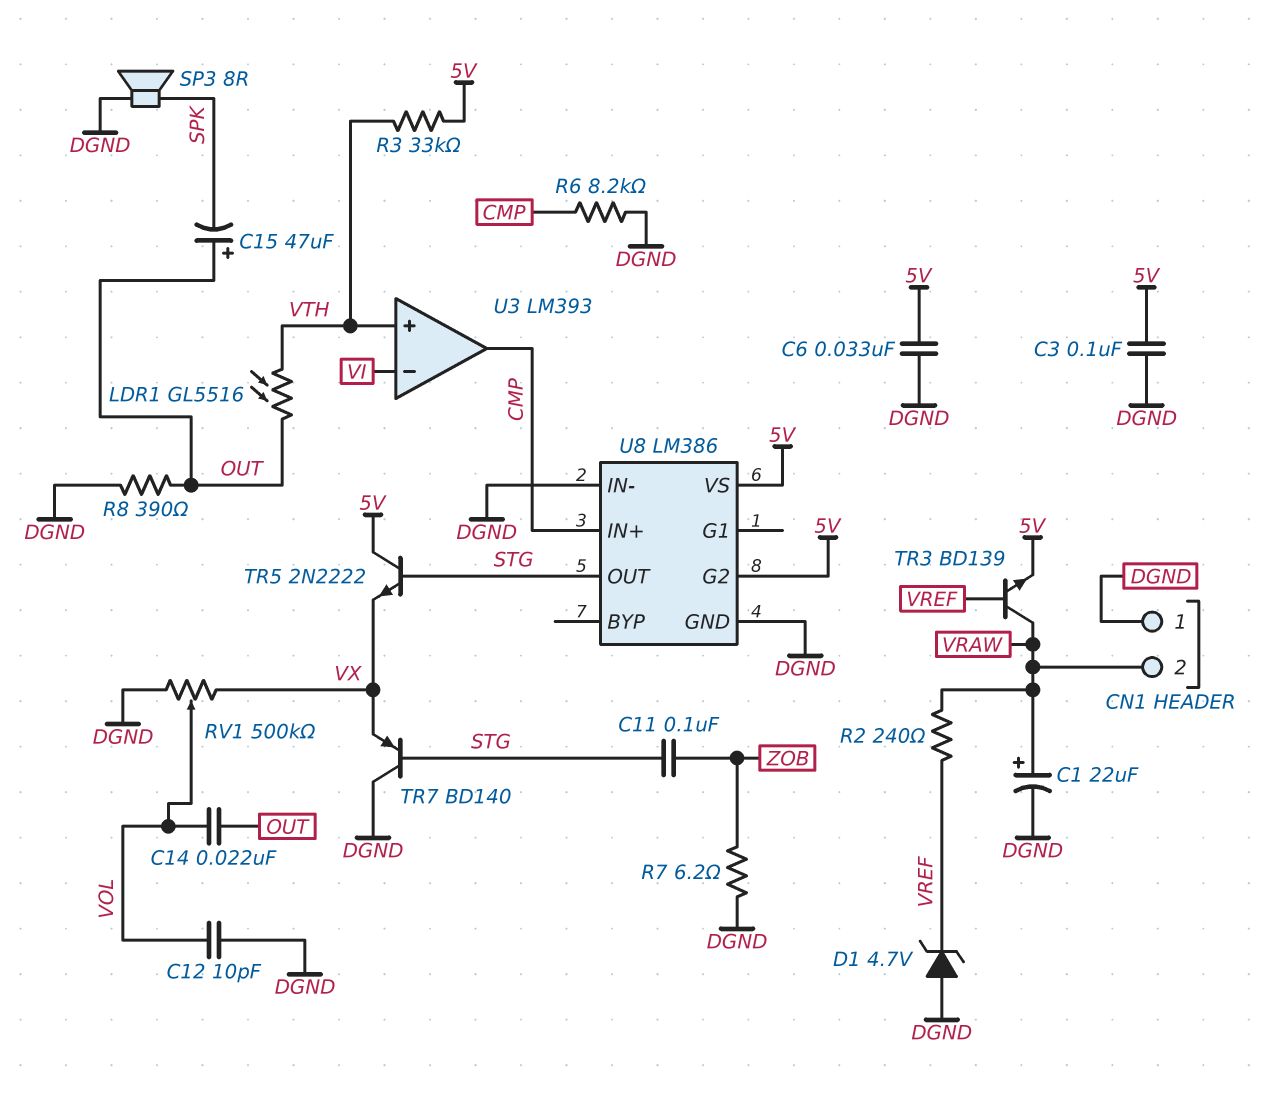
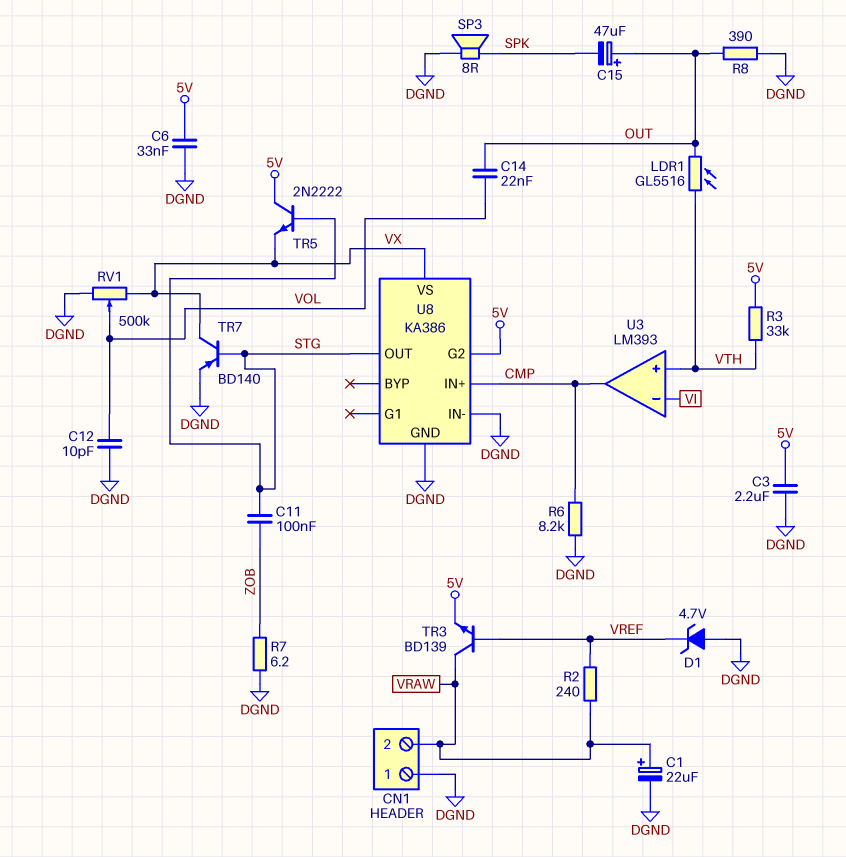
C3: 100nF (5V, DGND) -> 2.2uF (5V, DGND)
TR7: PNP BD140 (B STG, C DGND, E VX) -> PNP BD140 (B STG, C VX, E DGND)
U8: LM386 -> KA386
U8 pin VS: 5V -> VX

